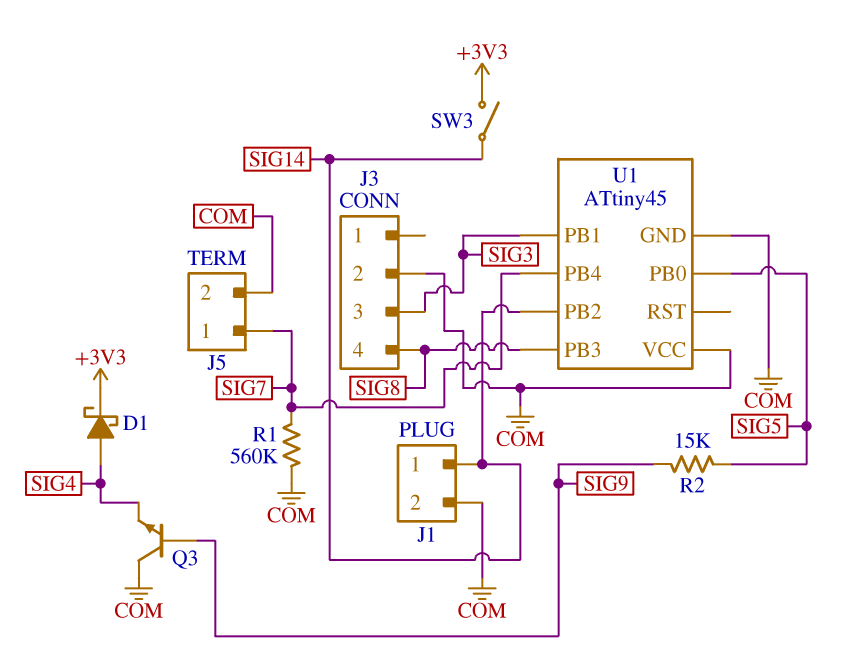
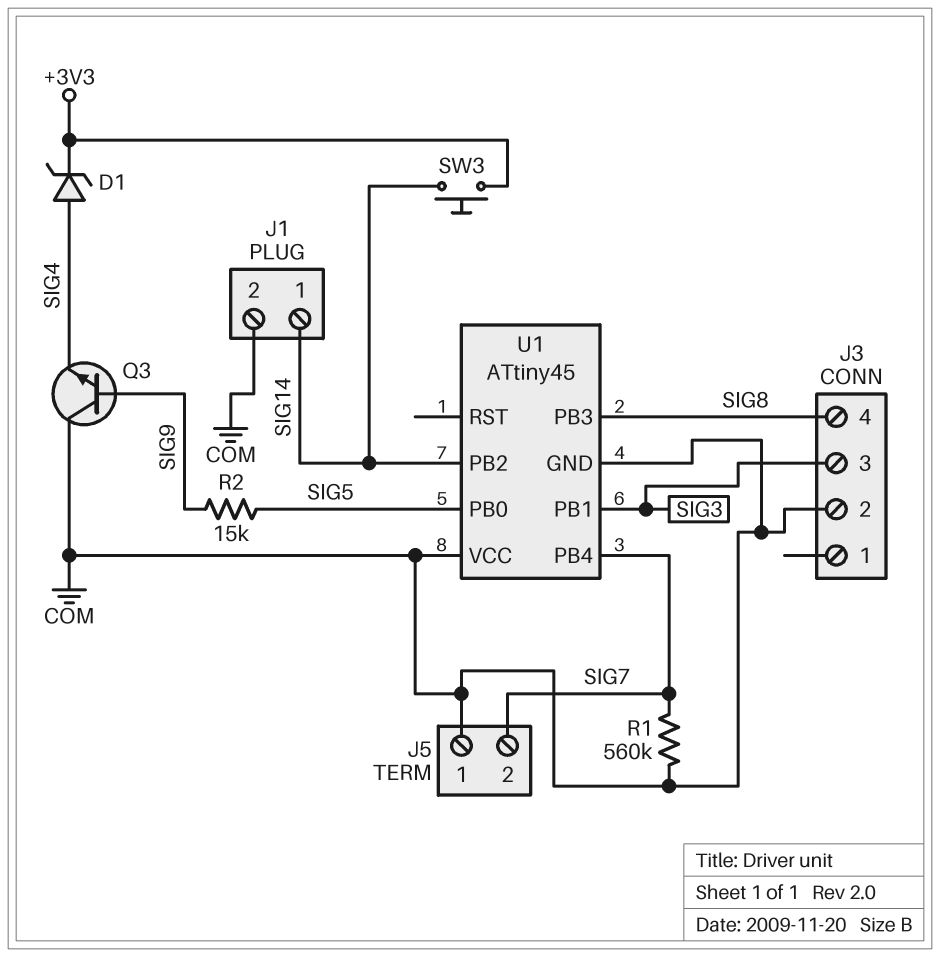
D1: schottky (A SIG4, K +3V3) -> zener (A SIG4, K +3V3)
J5 pin 1: SIG7 -> COM
J5 pin 2: COM -> SIG7
SW3: switch (+3V3, SIG14) -> button (+3V3, SIG14)

